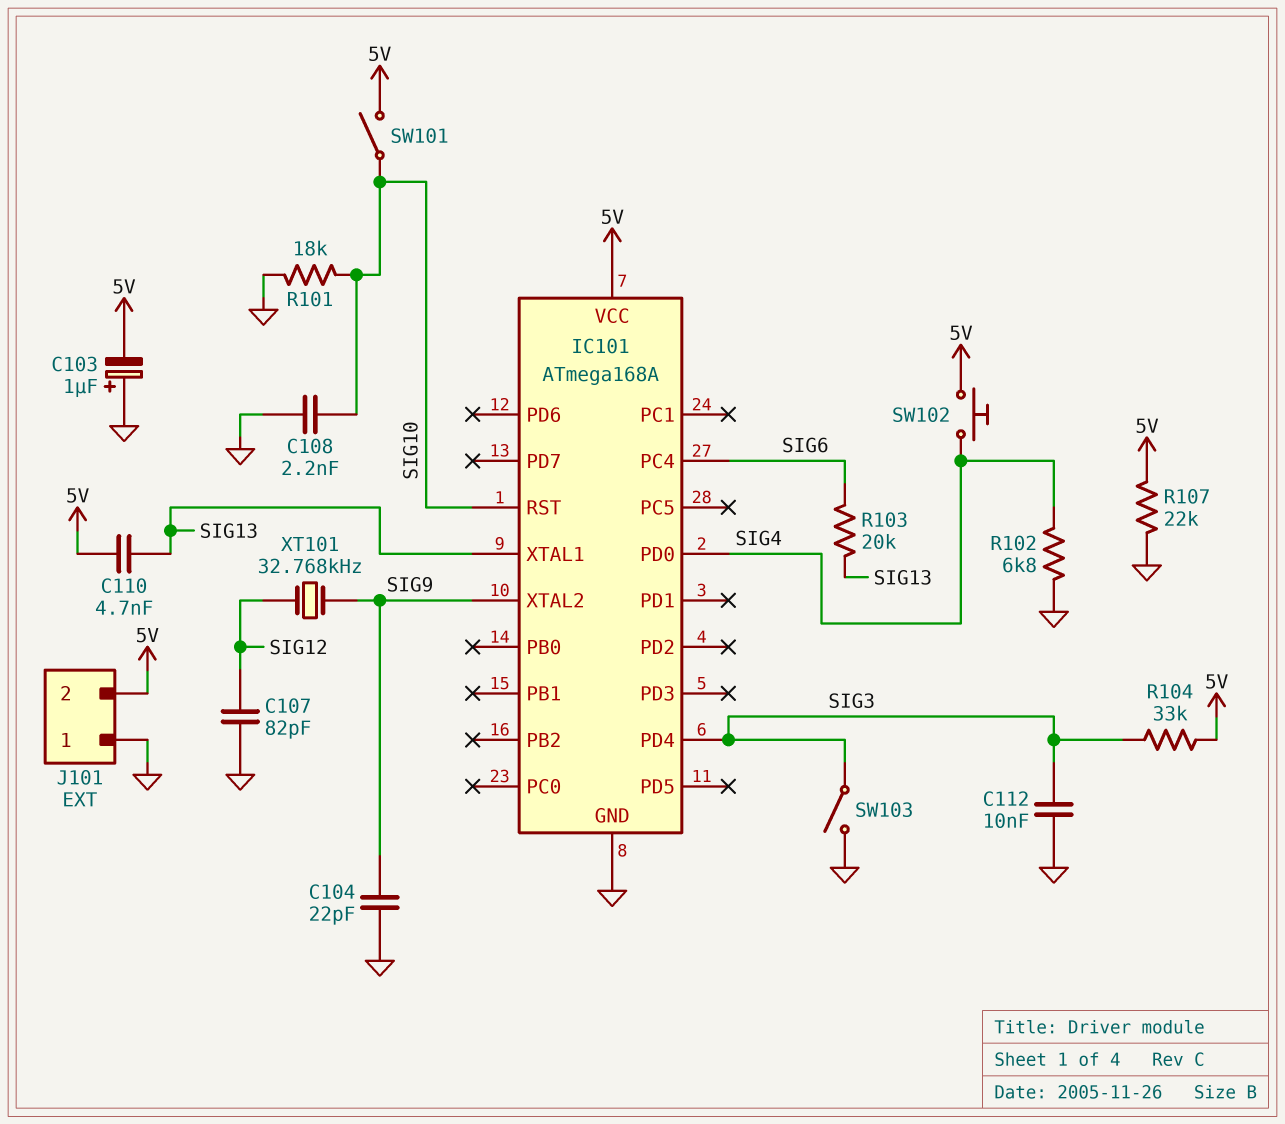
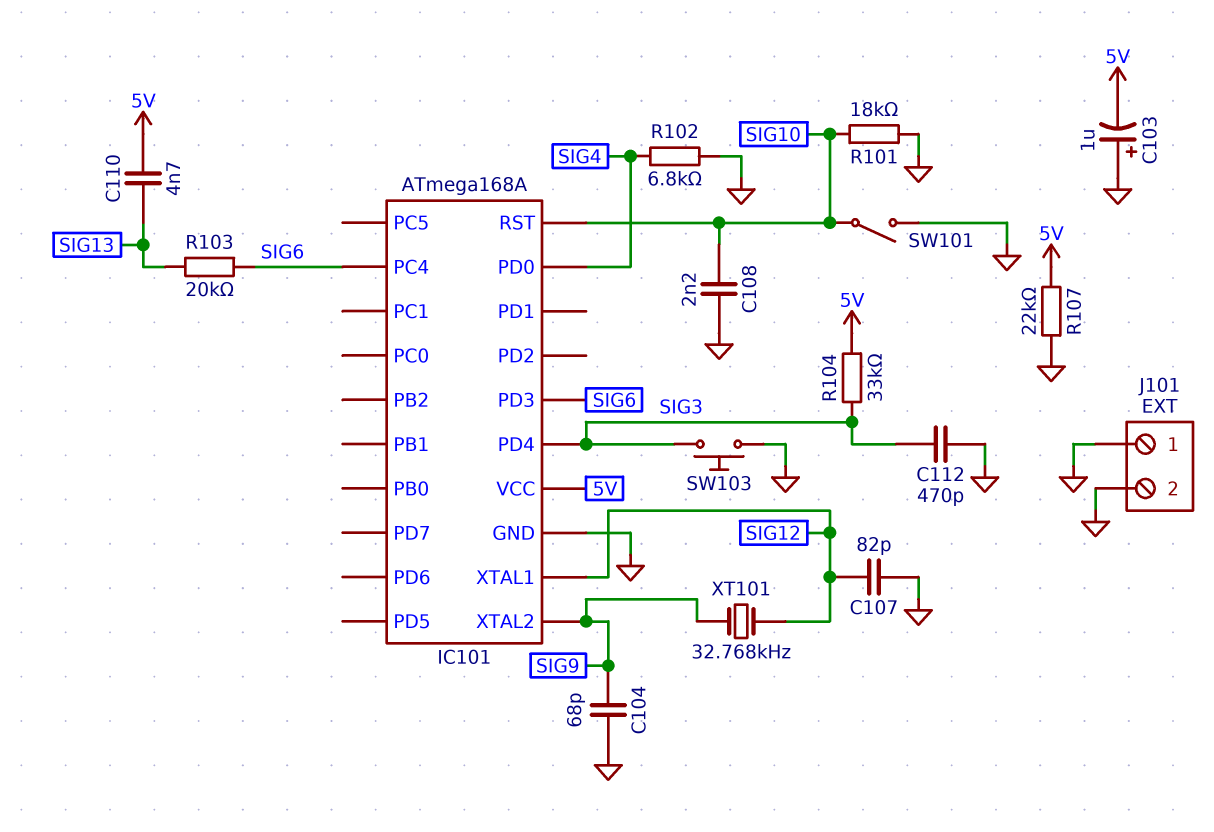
C104: 22pF (GND, SIG9) -> 68pF (GND, SIG9)
C112: 10nF (GND, SIG3) -> 470pF (GND, SIG3)
IC101 pin PD3: none -> SIG6
IC101 pin XTAL1: SIG13 -> SIG12
J101 pin 2: 5V -> GND
SW101: switch (5V, SIG10) -> switch (GND, SIG10)
SW102: button (5V, SIG4) -> none
SW103: switch (GND, SIG3) -> button (GND, SIG3)

